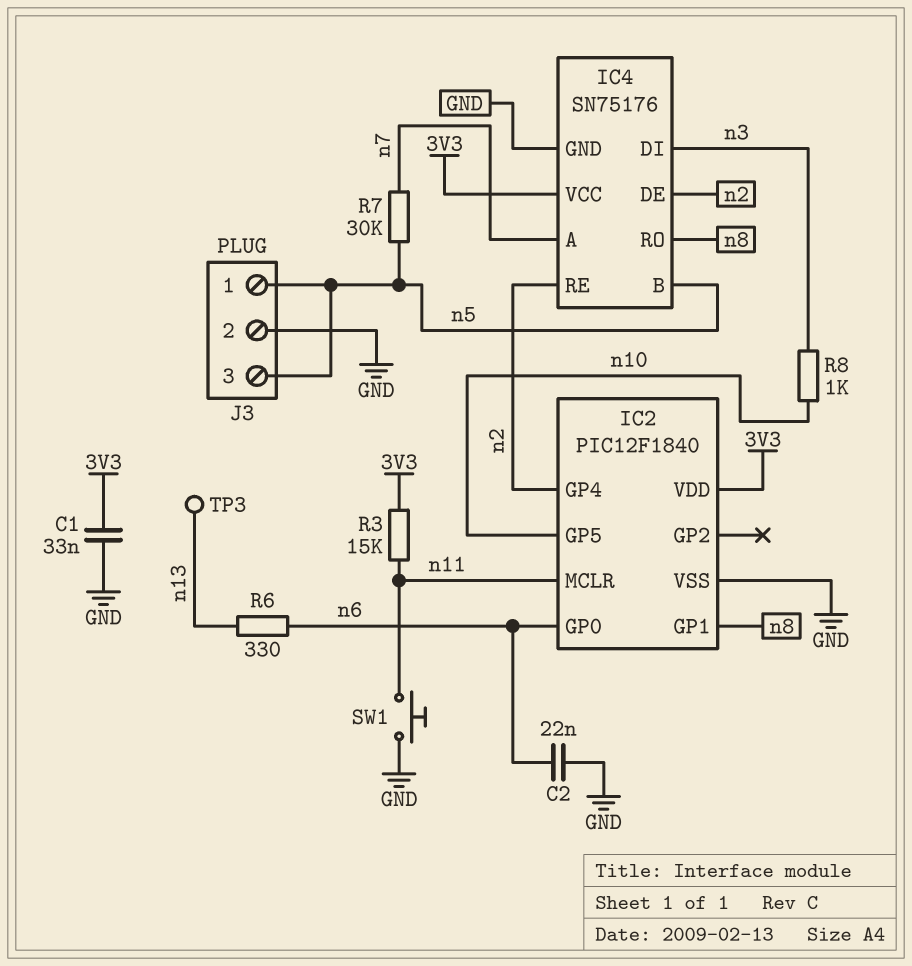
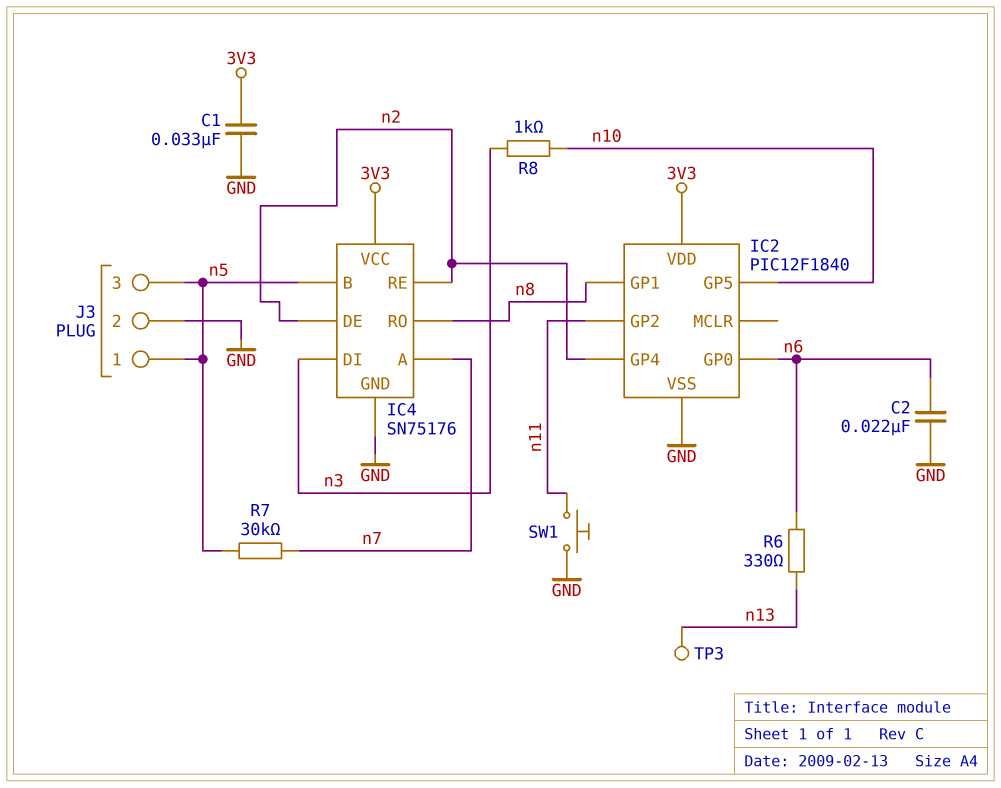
IC2 pin GP2: none -> n11
IC2 pin MCLR: n11 -> none
R3: 15k (3V3, n11) -> none

